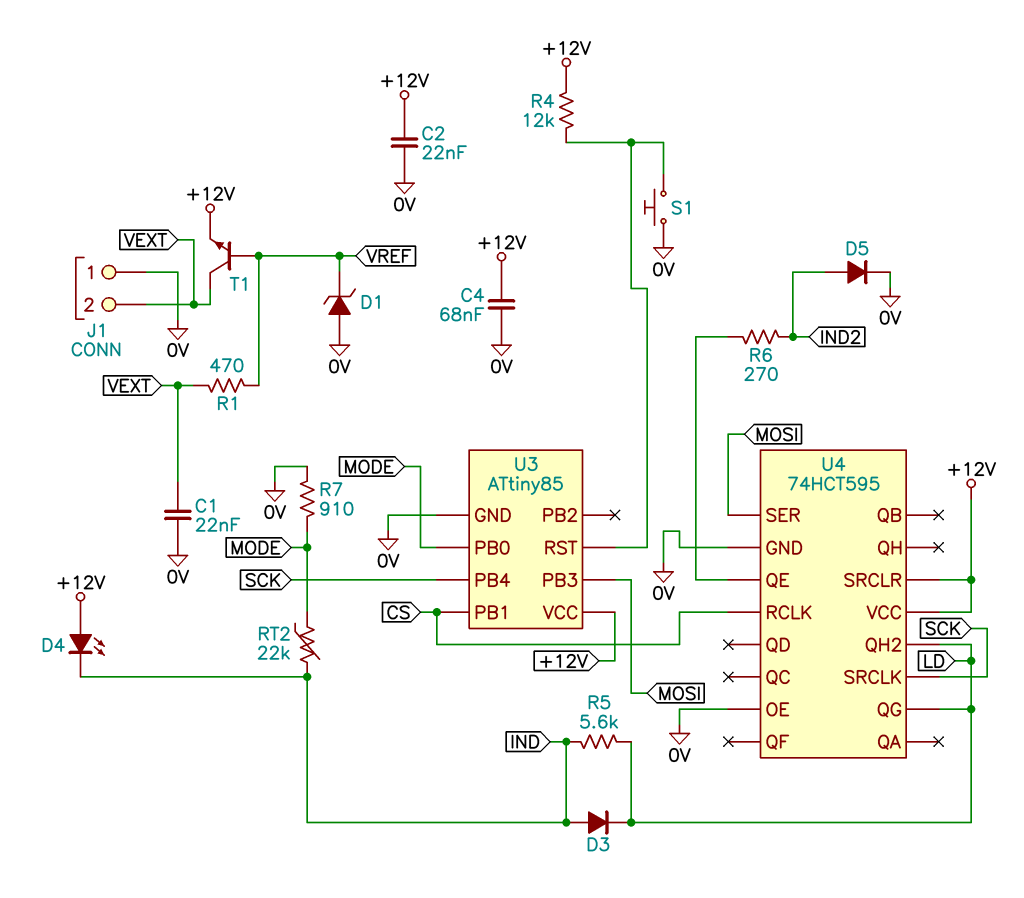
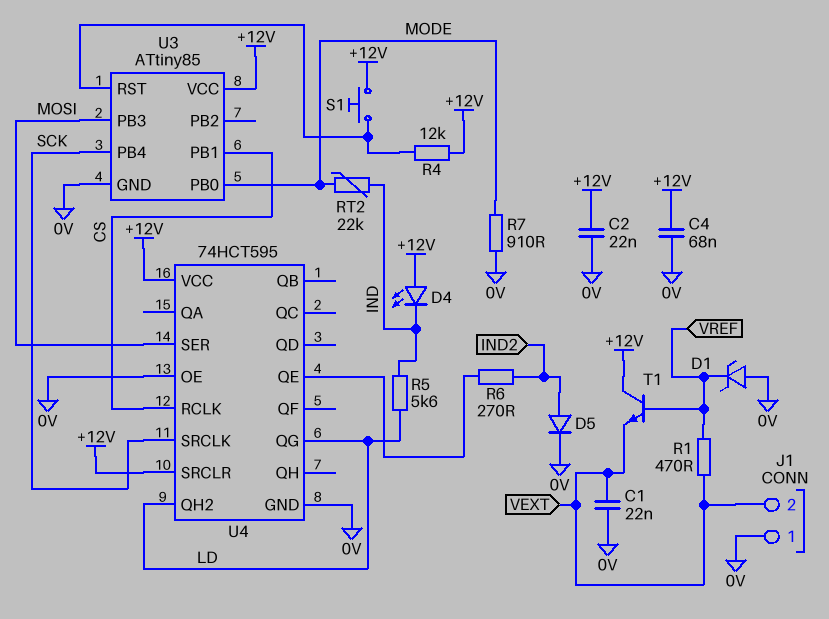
D3: diode (A IND, K LD) -> none
S1: button (0V, U3/RST) -> button (+12V, U3/RST)
T1: NPN (B VREF, C VEXT, E +12V) -> NPN (B VREF, C +12V, E VEXT)

